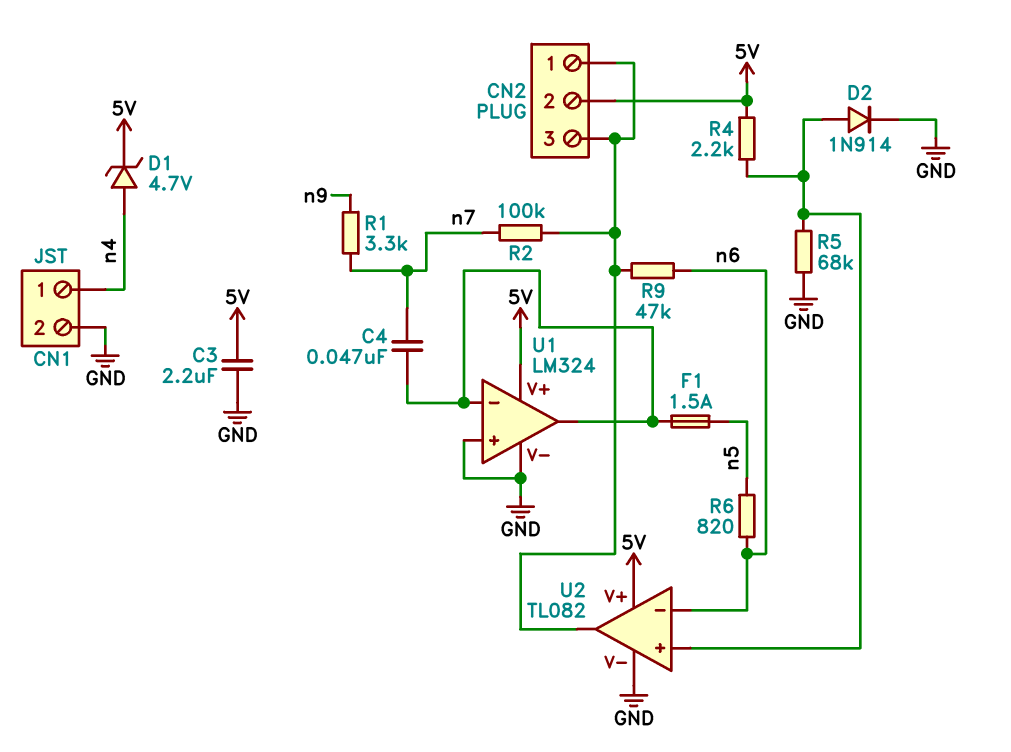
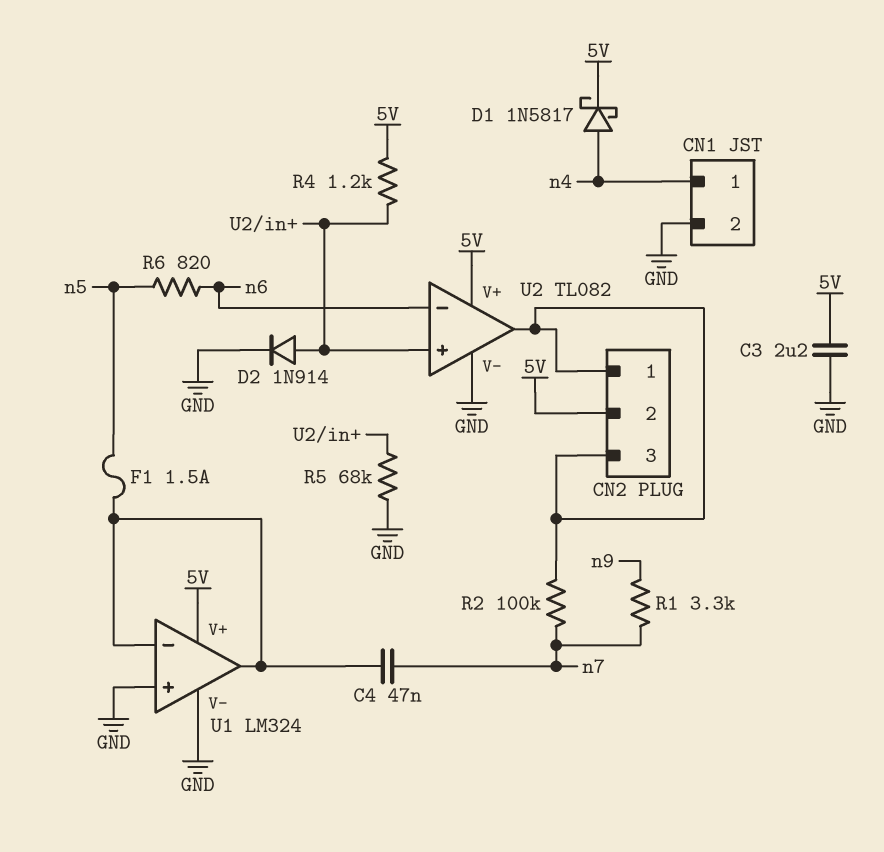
D1: zener 4.7V (A n4, K 5V) -> schottky 1N5817 (A n4, K 5V)
R4: 2.2k (5V, U2/in+) -> 1.2k (5V, U2/in+)
R9: 47k (CN2/1, n6) -> none

